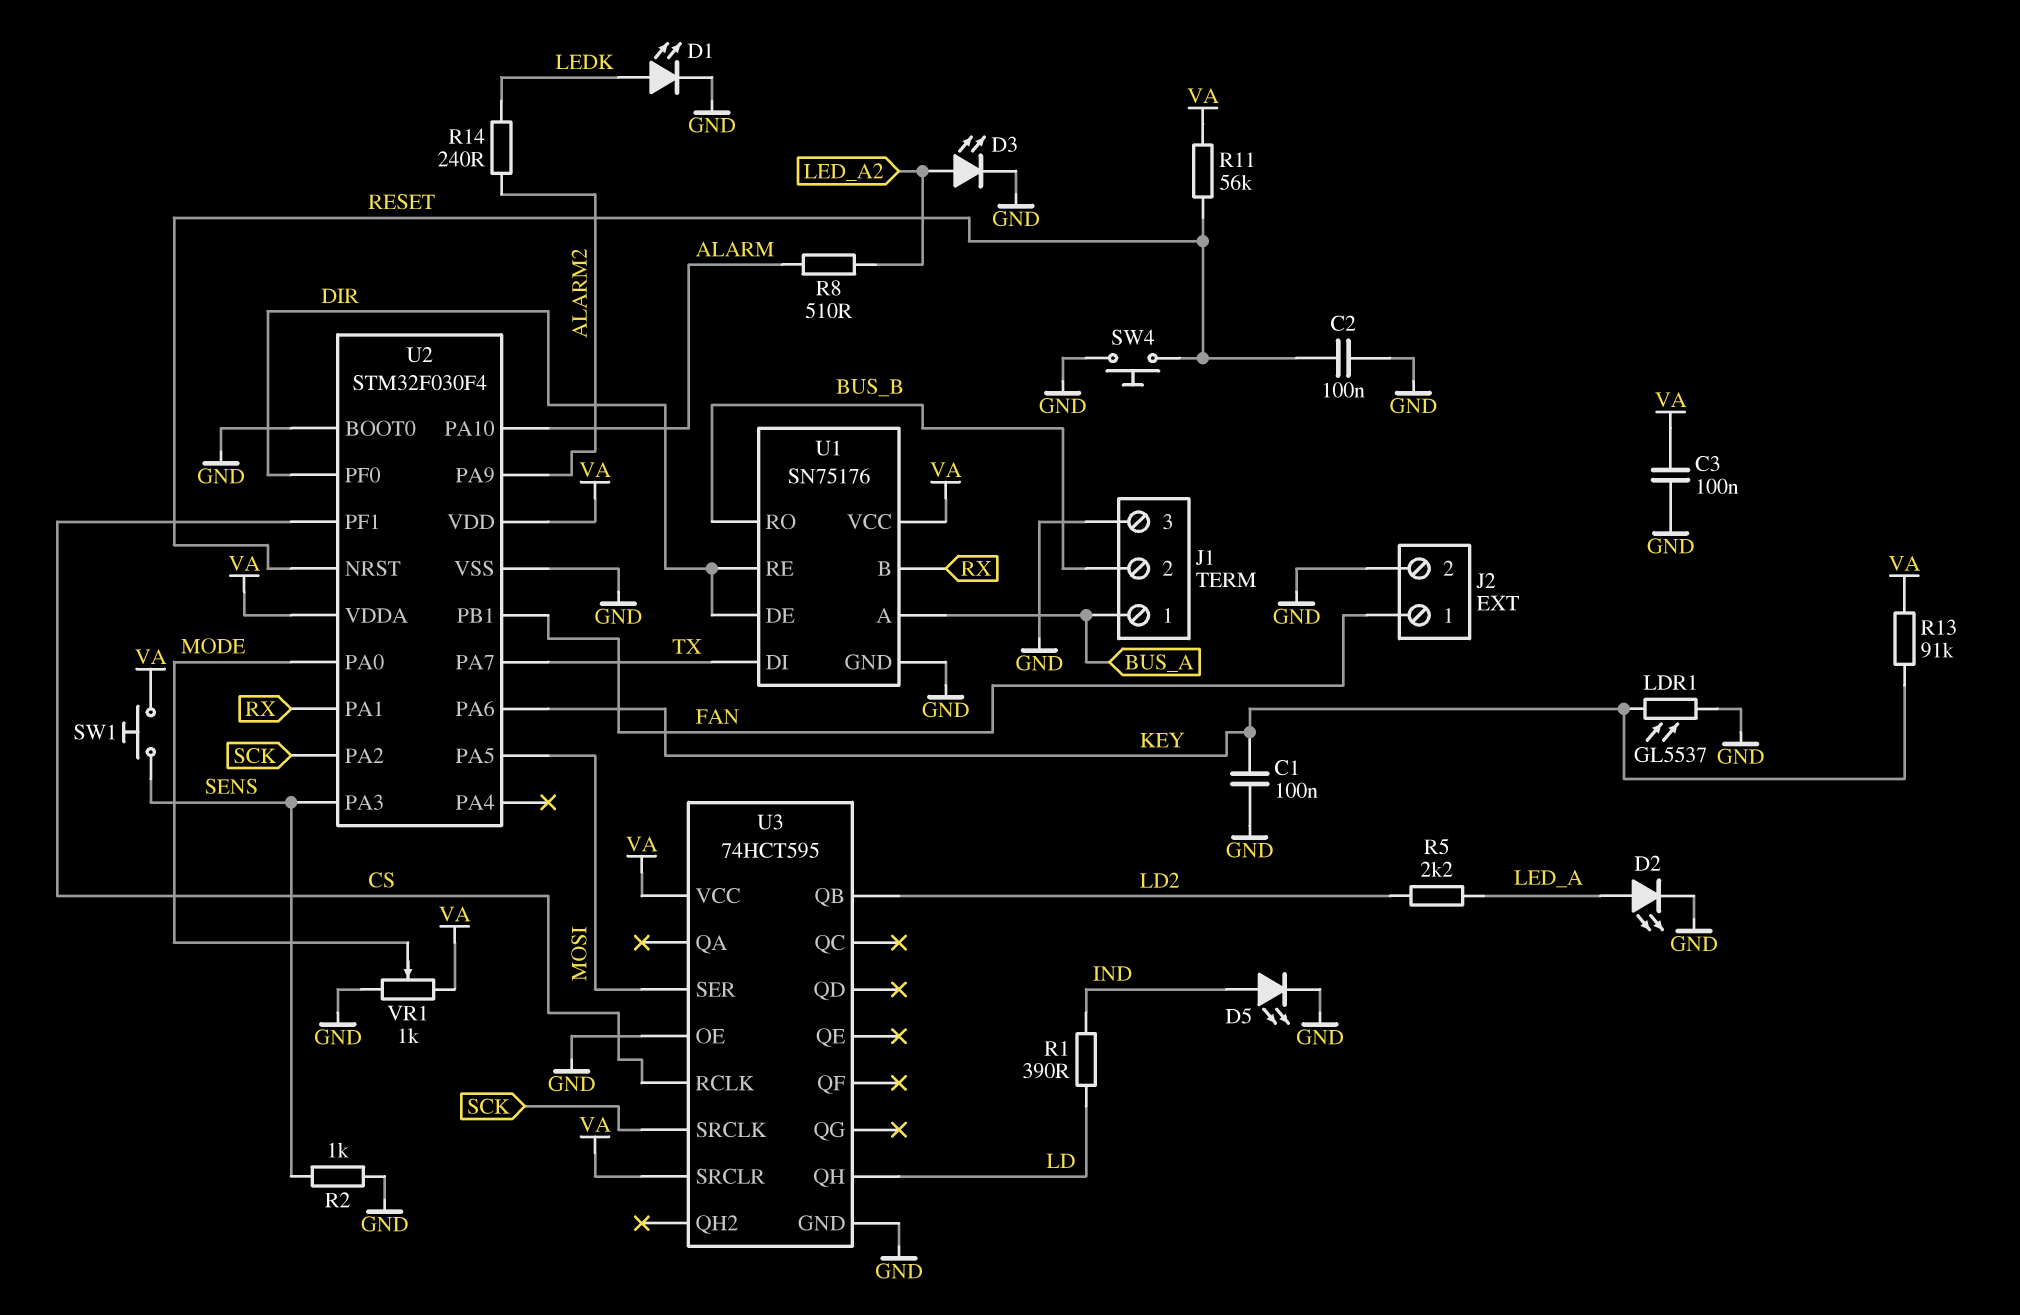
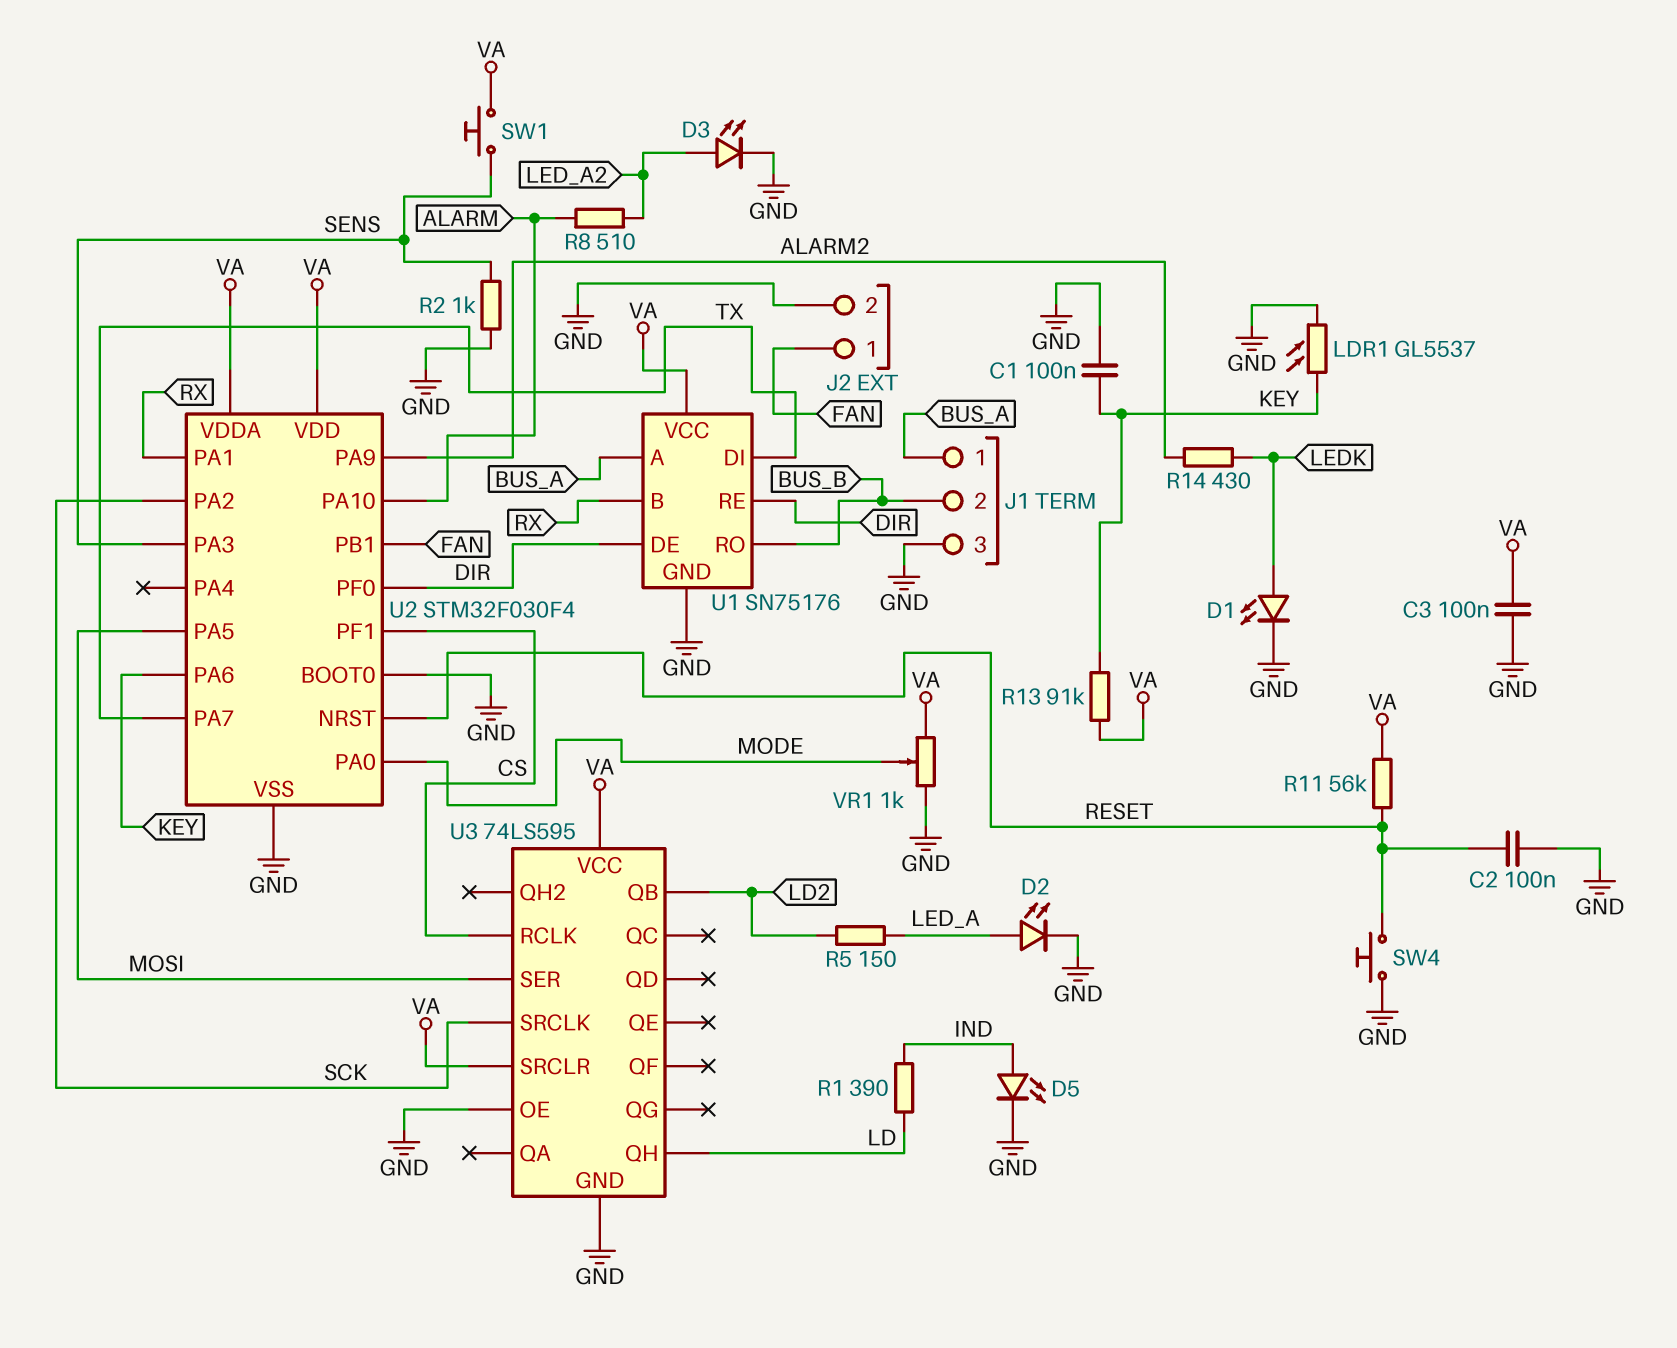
R5: 2.2k (LD2, LED_A) -> 150 (LD2, LED_A)
R14: 240 (ALARM2, LEDK) -> 430 (ALARM2, LEDK)
U3: 74HCT595 -> 74LS595

